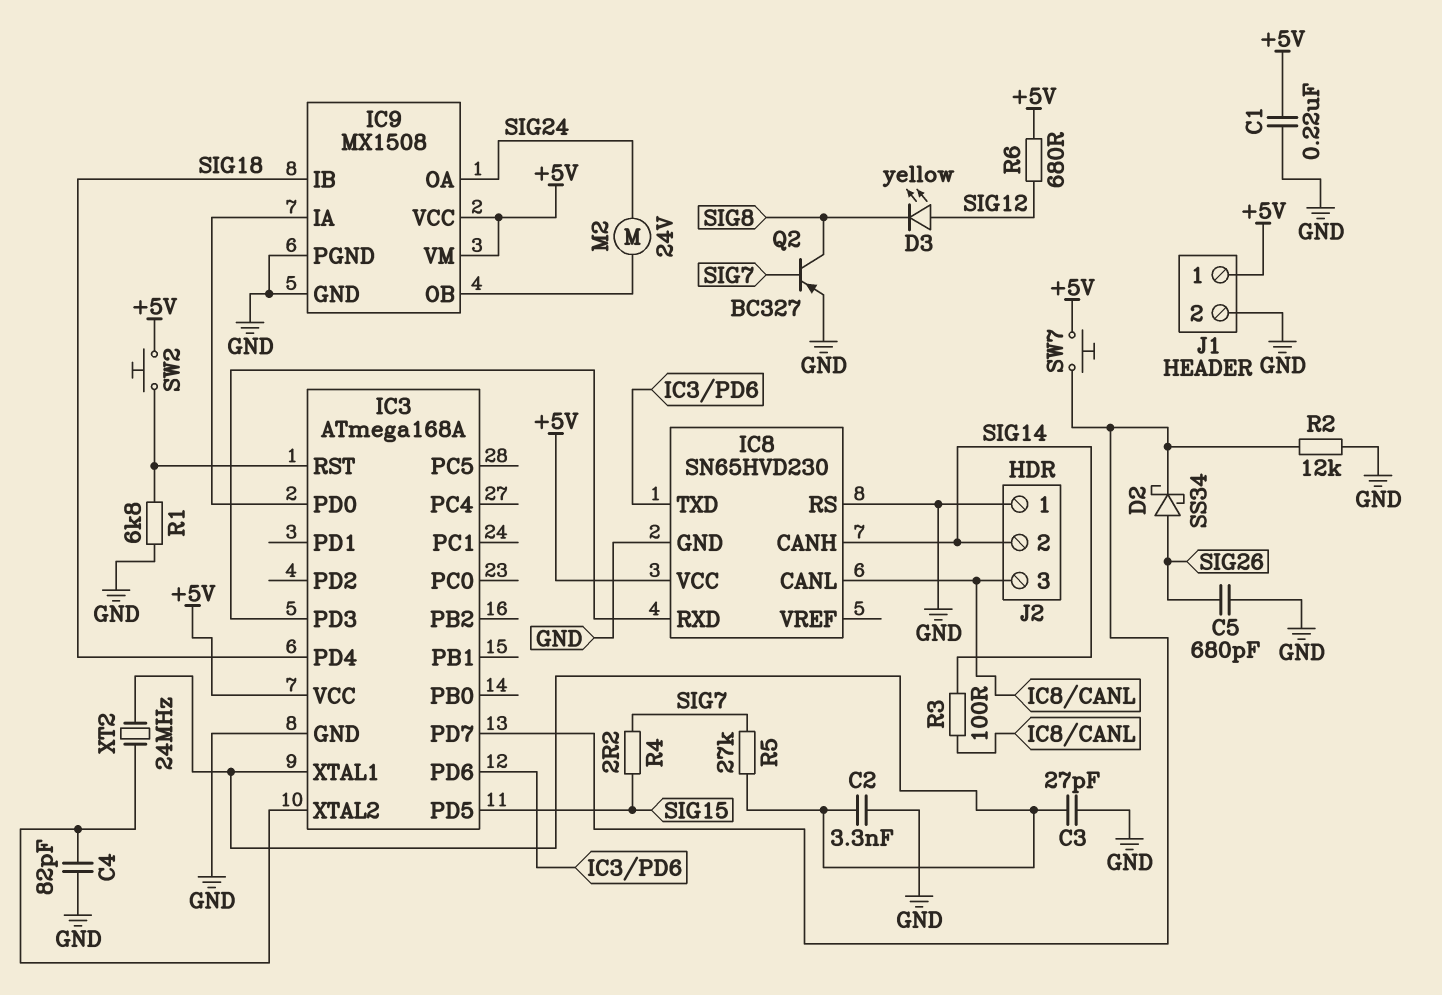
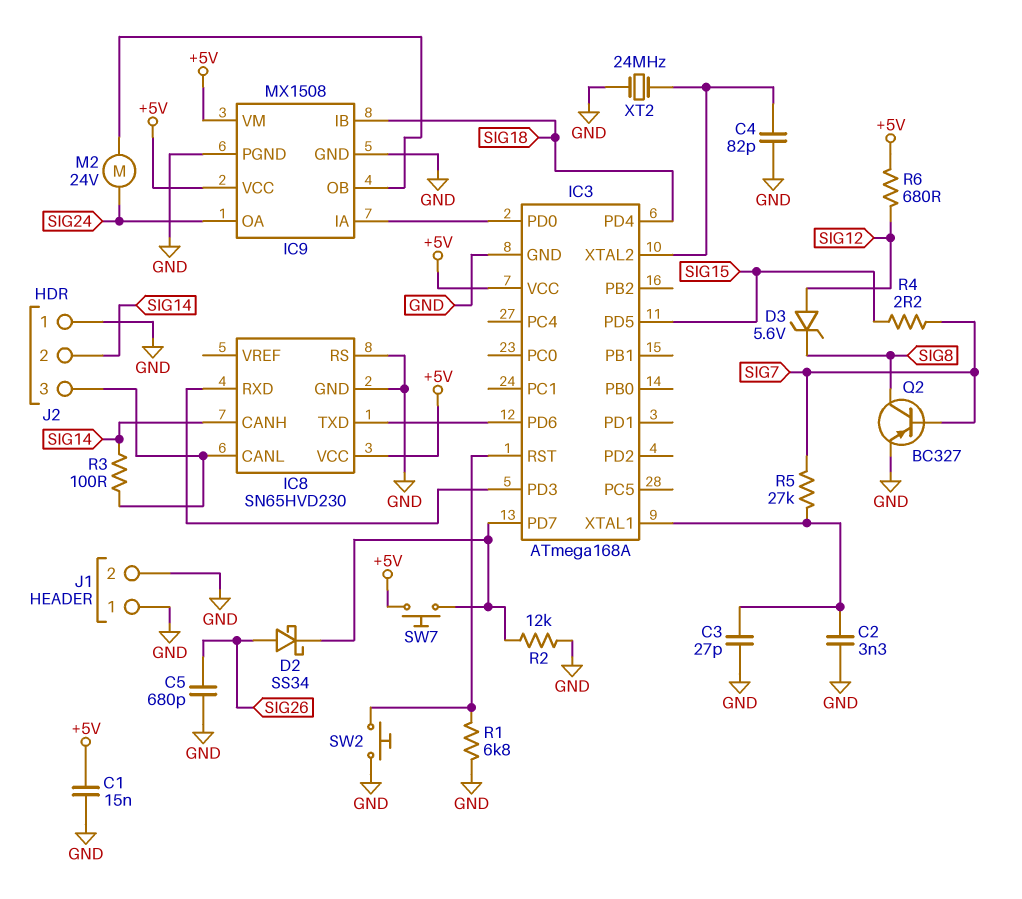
C1: 220nF (+5V, GND) -> 15nF (+5V, GND)
D3: LED yellow (A SIG12, K SIG8) -> zener 5.6V (A SIG12, K SIG8)
J1 pin 1: +5V -> GND
SW2: button (+5V, IC3/RST) -> button (GND, IC3/RST)
XT2: 24MHz (IC3/XTAL1, IC3/XTAL2) -> 24MHz (GND, IC3/XTAL2)

